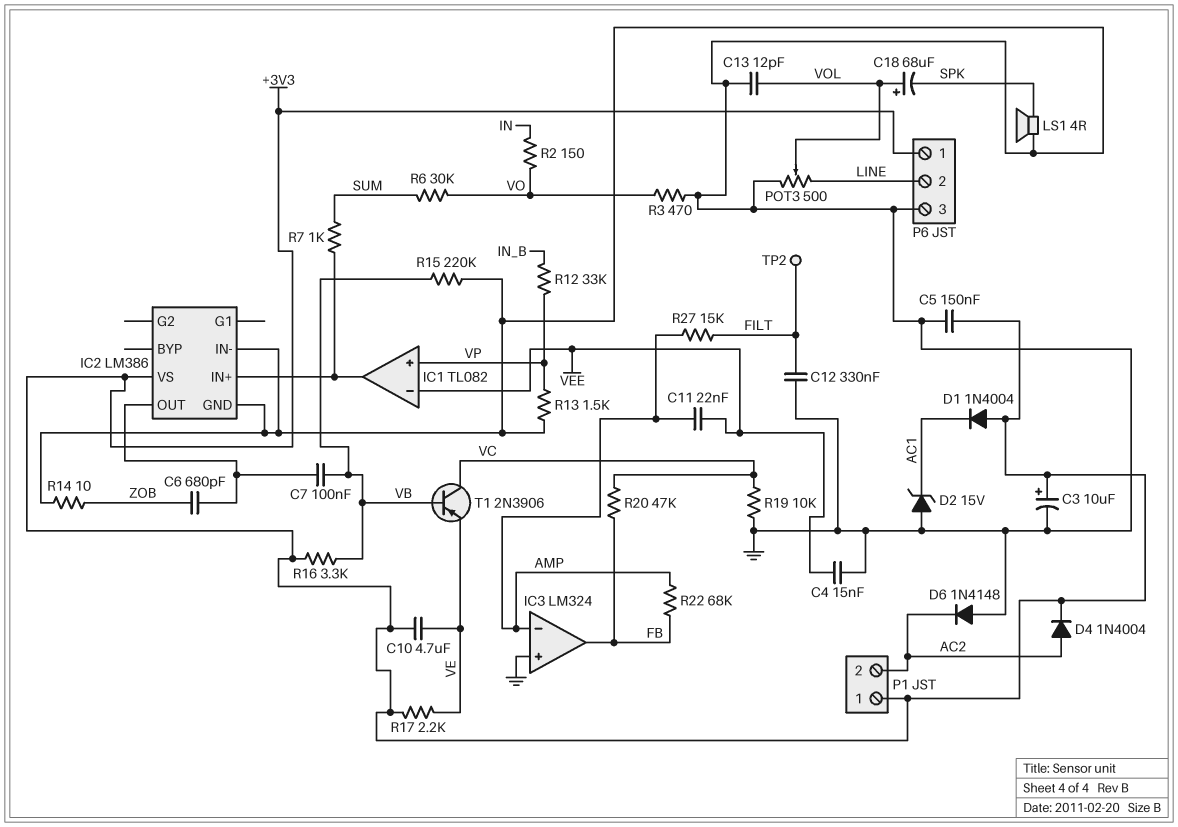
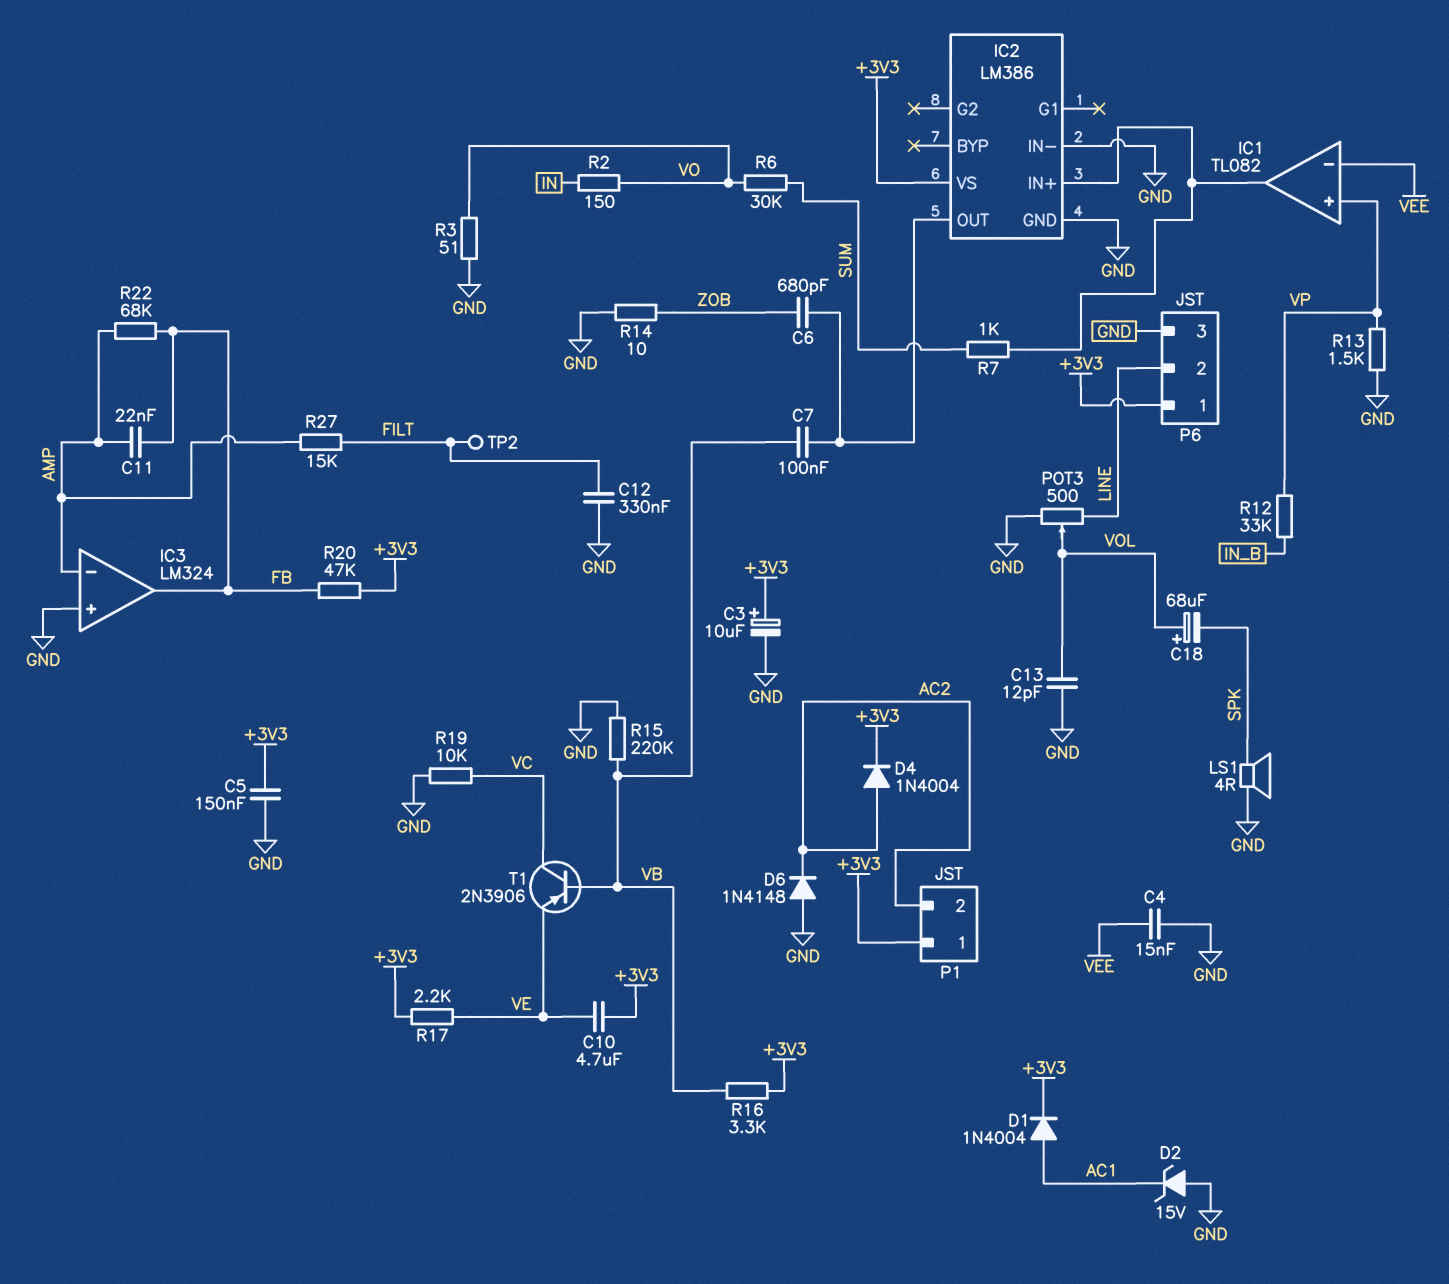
C11: 22nF (AMP, VEE) -> 22nF (AMP, FB)
D1: diode 1N4004 (A +3V3, K AC1) -> diode 1N4004 (A AC1, K +3V3)
R3: 470 (GND, VO) -> 51 (GND, VO)
R20: 47k (FB, VC) -> 47k (+3V3, FB)

